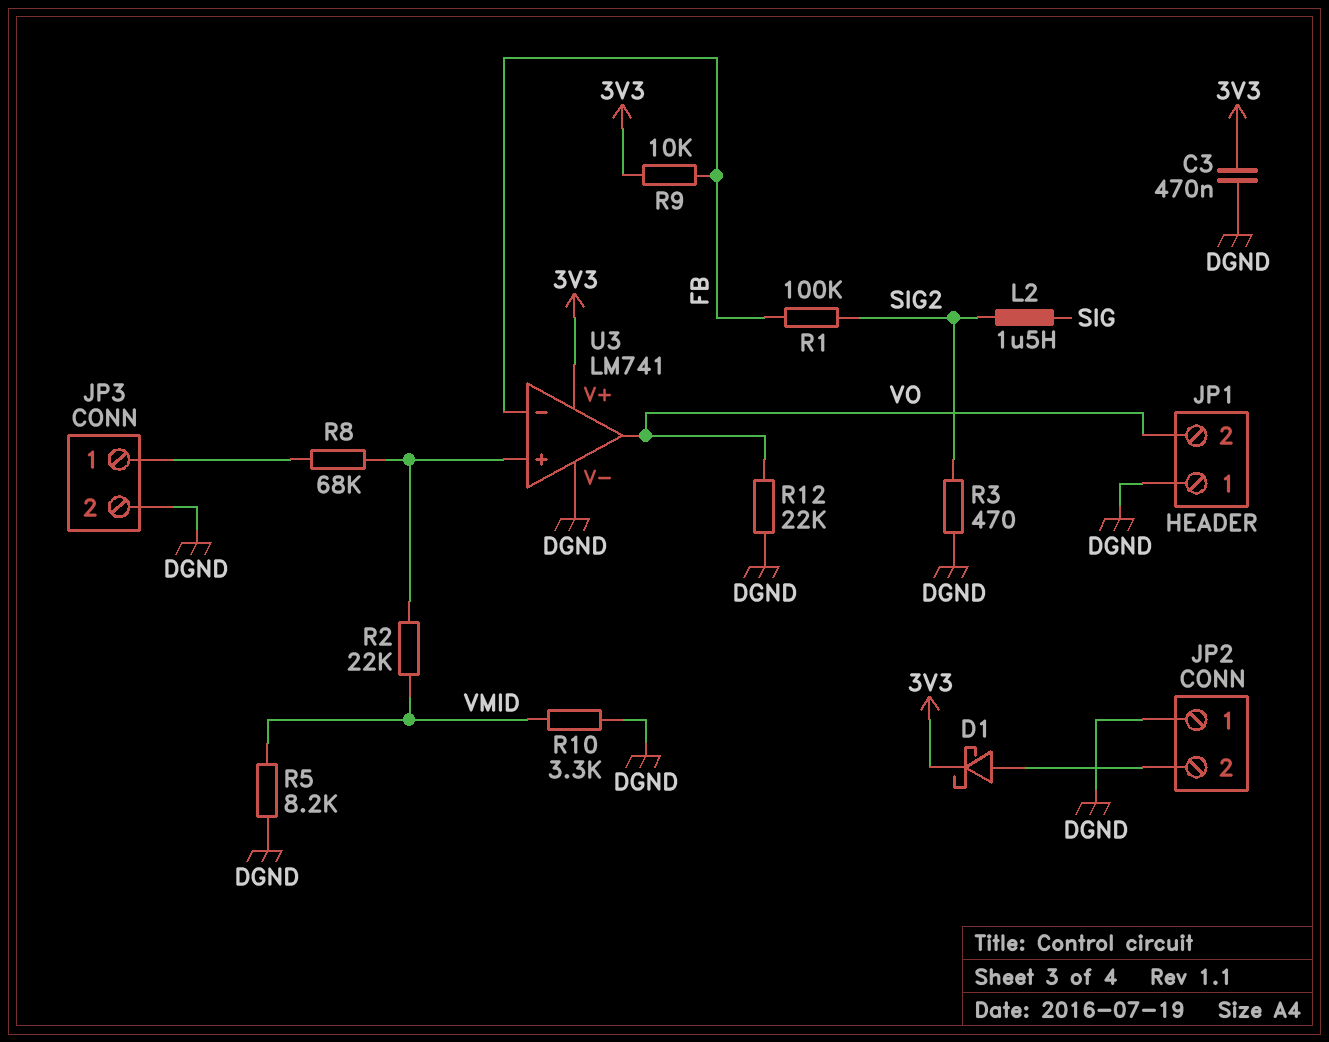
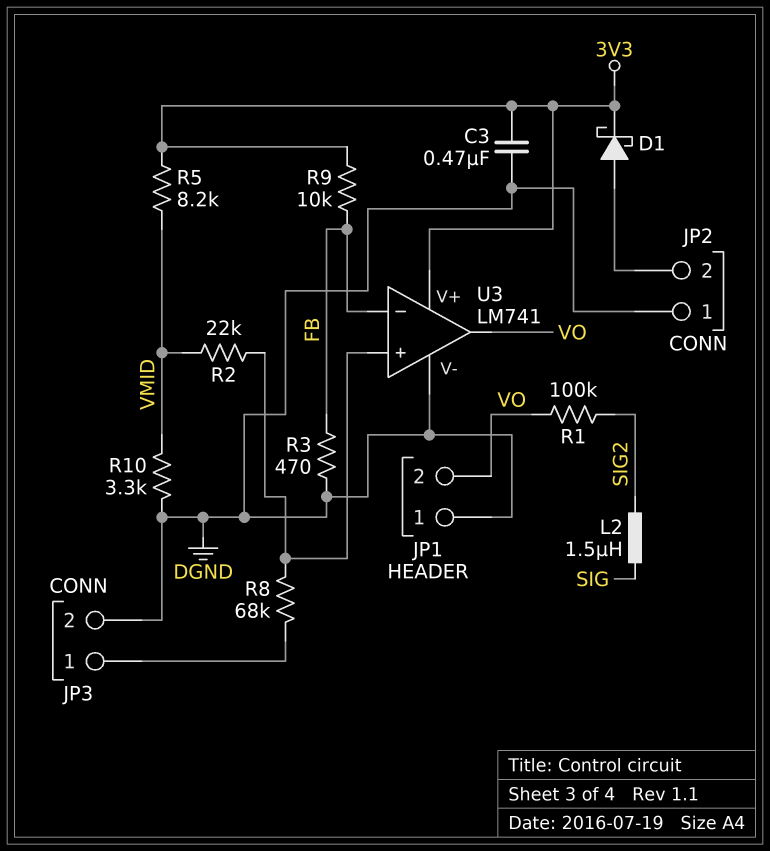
R1: 100k (FB, SIG2) -> 100k (SIG2, VO)
R3: 470 (DGND, SIG2) -> 470 (DGND, FB)
R5: 8.2k (DGND, VMID) -> 8.2k (3V3, VMID)
R12: 22k (DGND, VO) -> none

